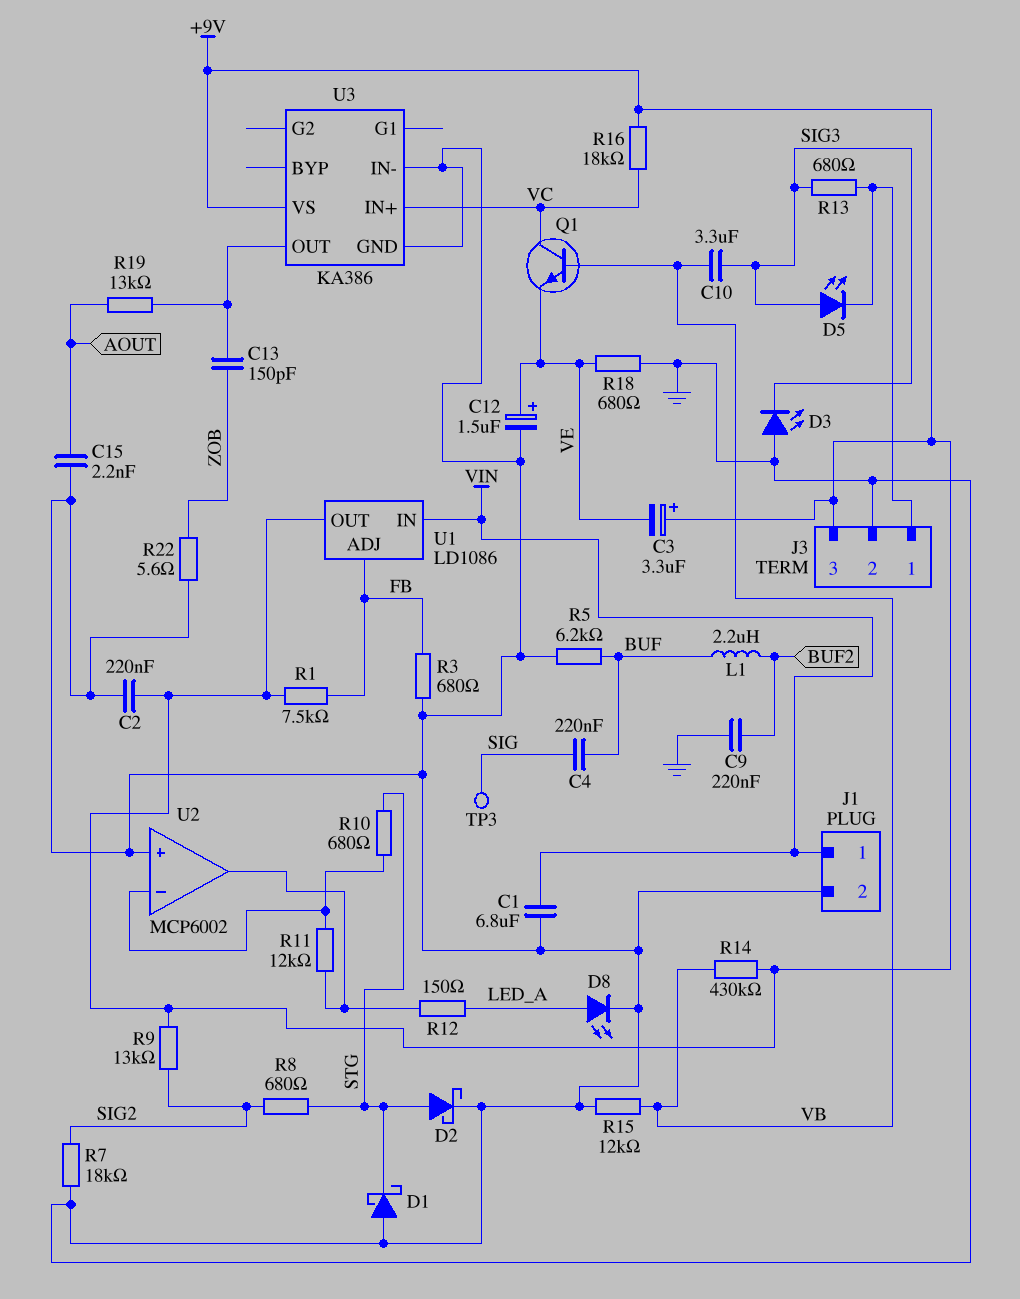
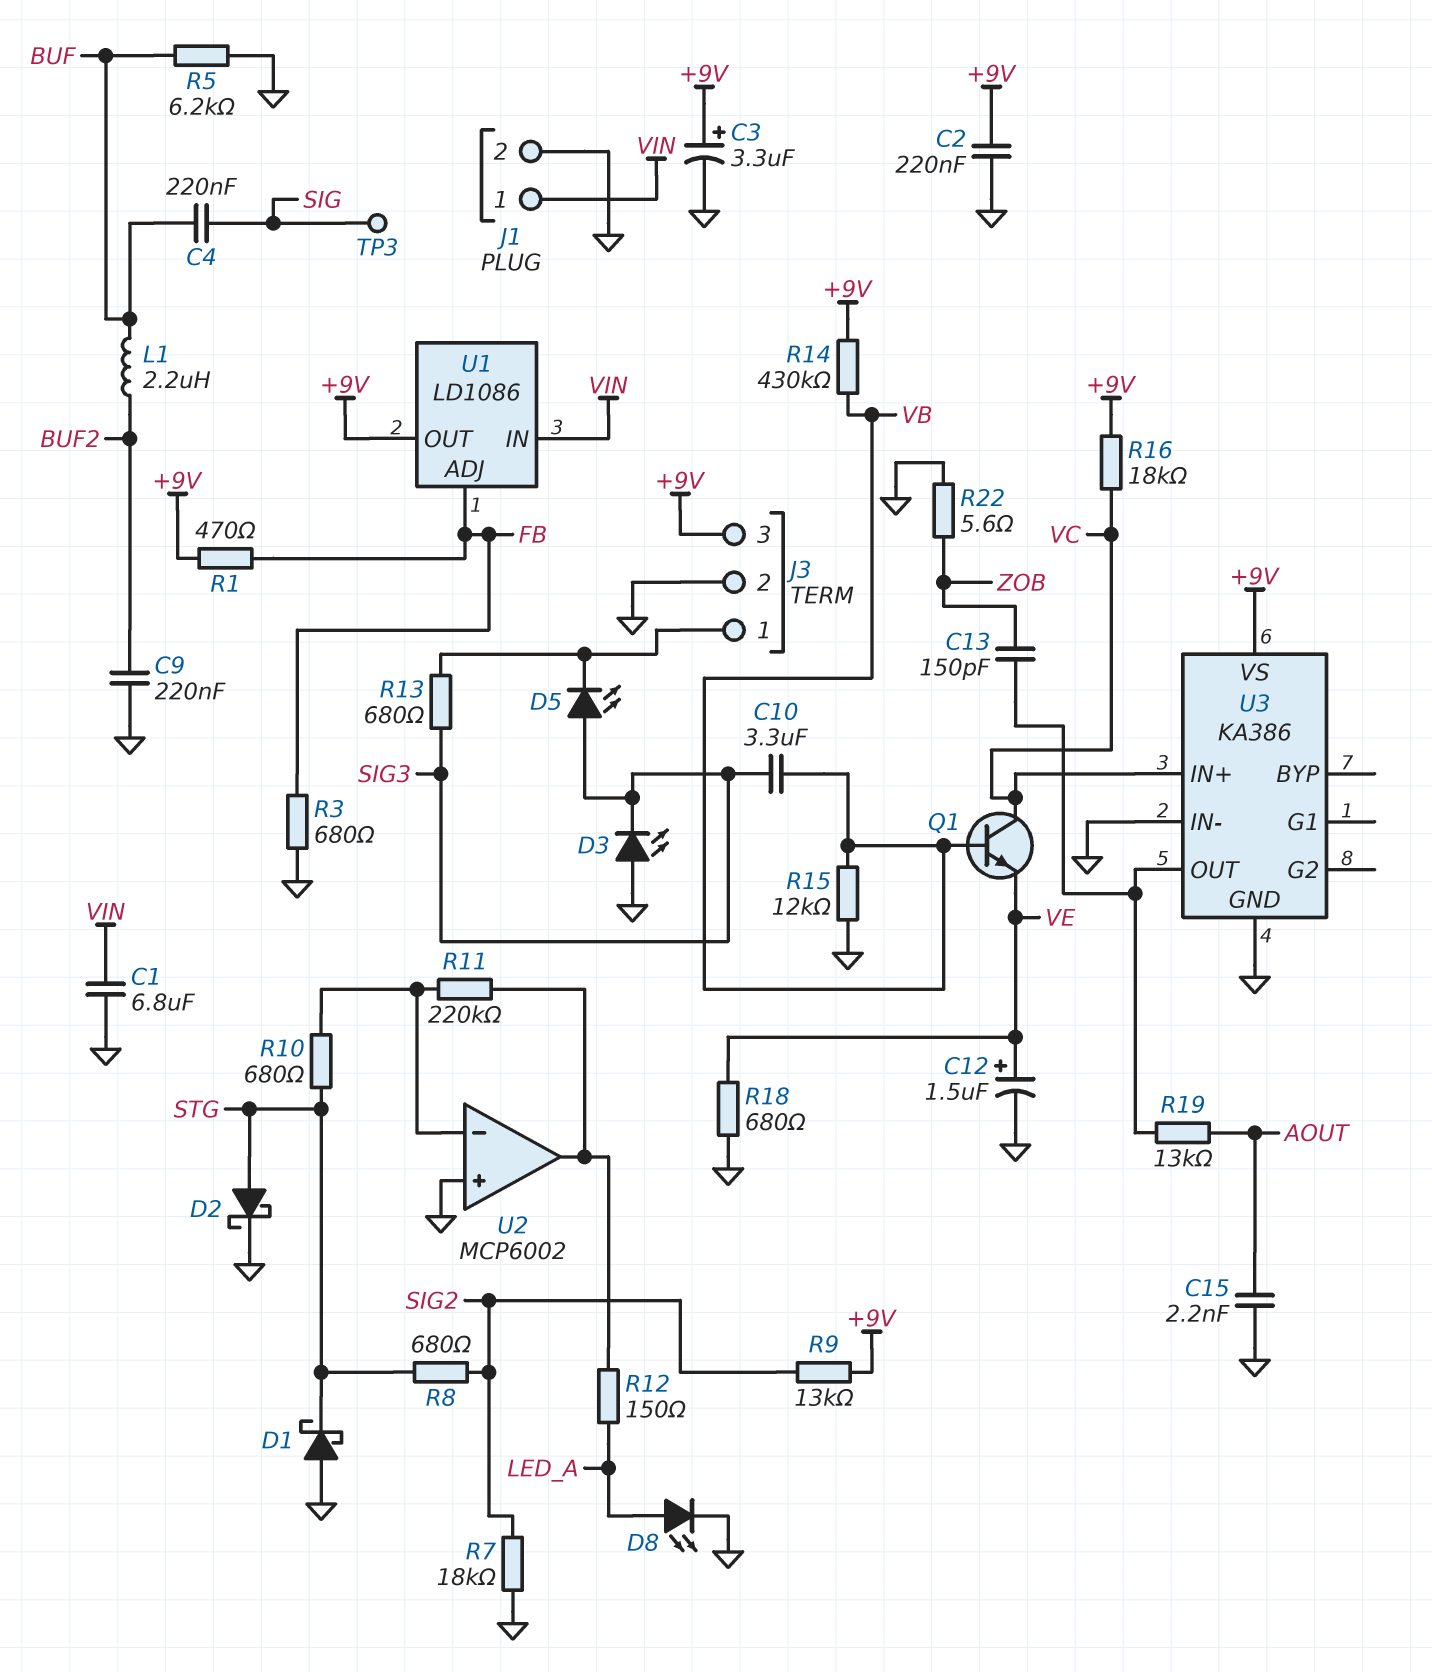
C3: 3.3uF (plus +9V, minus VE) -> 3.3uF (plus +9V, minus GND)
R1: 7.5k (+9V, FB) -> 470 (+9V, FB)
R11: 12k (U2/in-, U2/out) -> 220k (U2/in-, U2/out)

